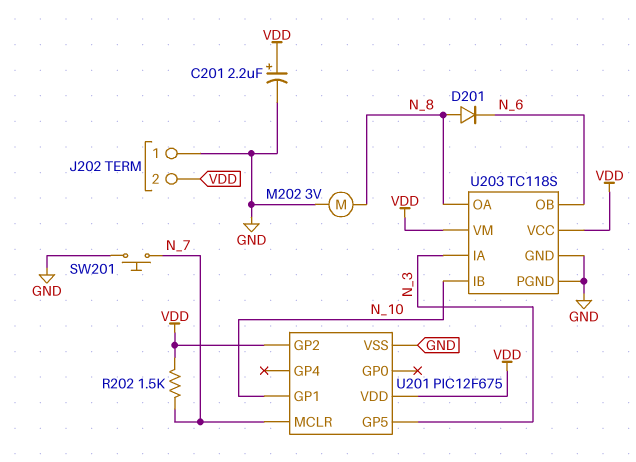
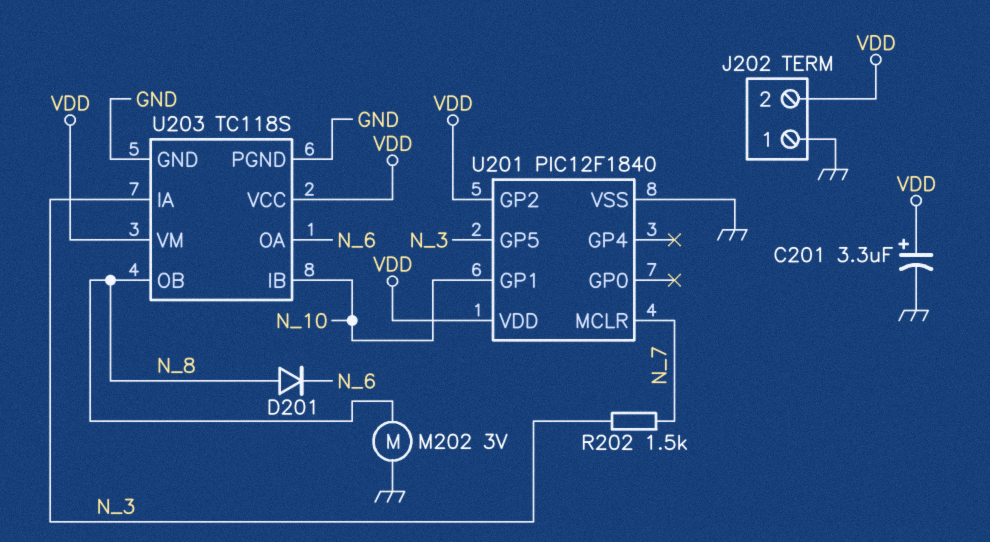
C201: 2.2uF (plus VDD, minus GND) -> 3.3uF (plus VDD, minus GND)
R202: 1.5k (N_7, VDD) -> 1.5k (N_3, N_7)
SW201: button (GND, N_7) -> none
U201: PIC12F675 -> PIC12F1840
U203 pin OA: N_8 -> N_6
U203 pin OB: N_6 -> N_8

